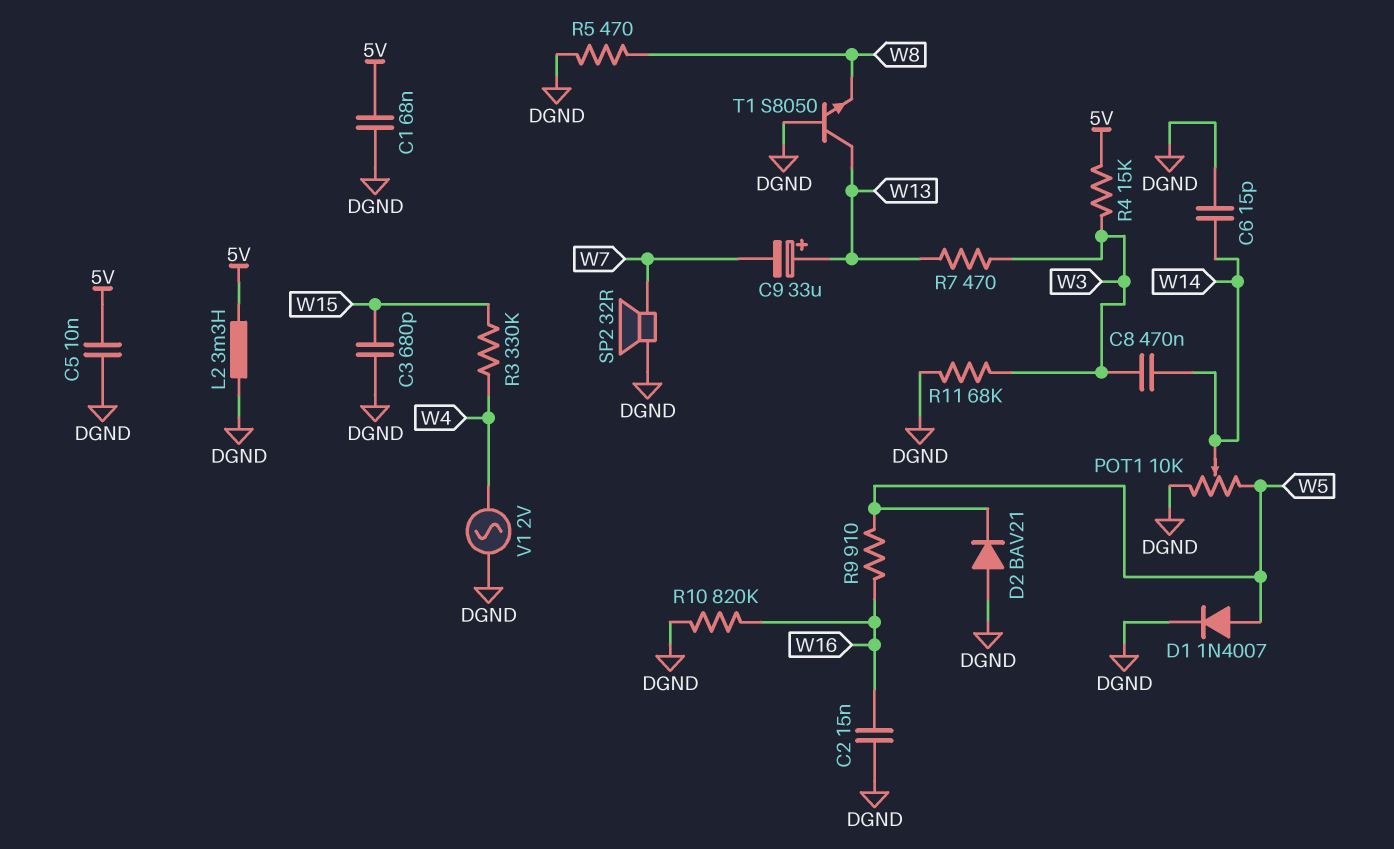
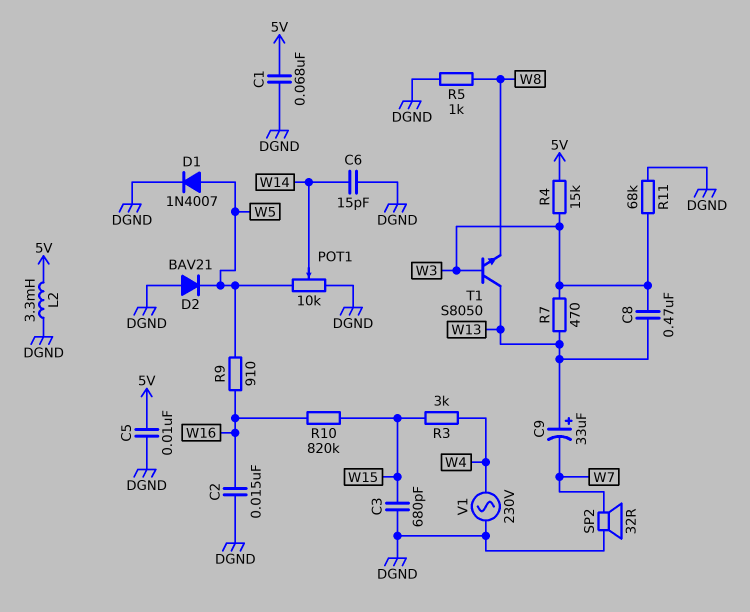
C8: 470nF (W3, W14) -> 470nF (W3, W13)
R3: 330k (W4, W15) -> 3k (W4, W15)
R5: 470 (DGND, W8) -> 1k (DGND, W8)
R10: 820k (DGND, W16) -> 820k (W15, W16)
T1: NPN S8050 (B DGND, C W13, E W8) -> NPN S8050 (B W3, C W13, E W8)
V1: AC 2V (DGND, W4) -> AC 230V (DGND, W4)

